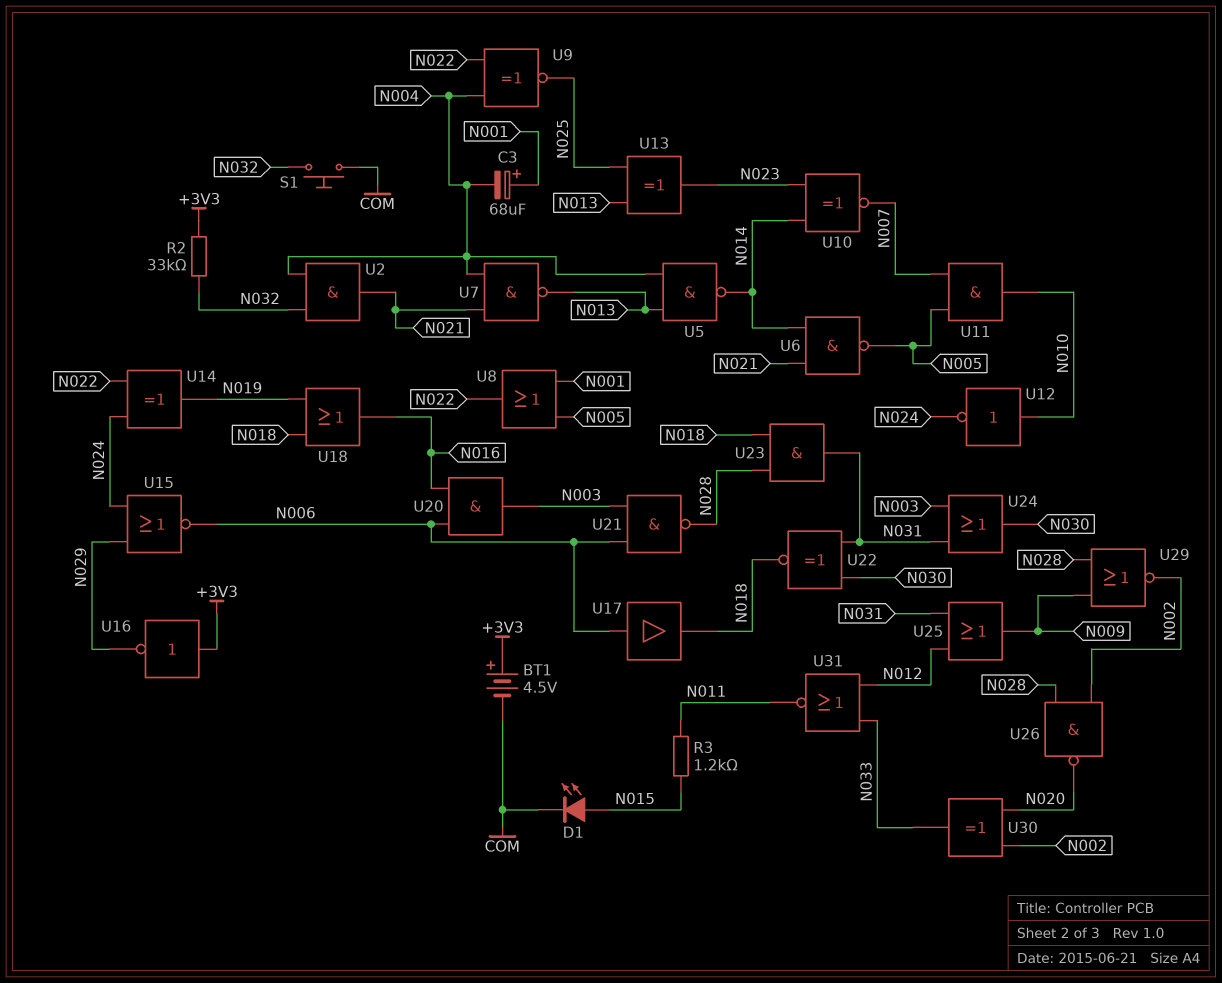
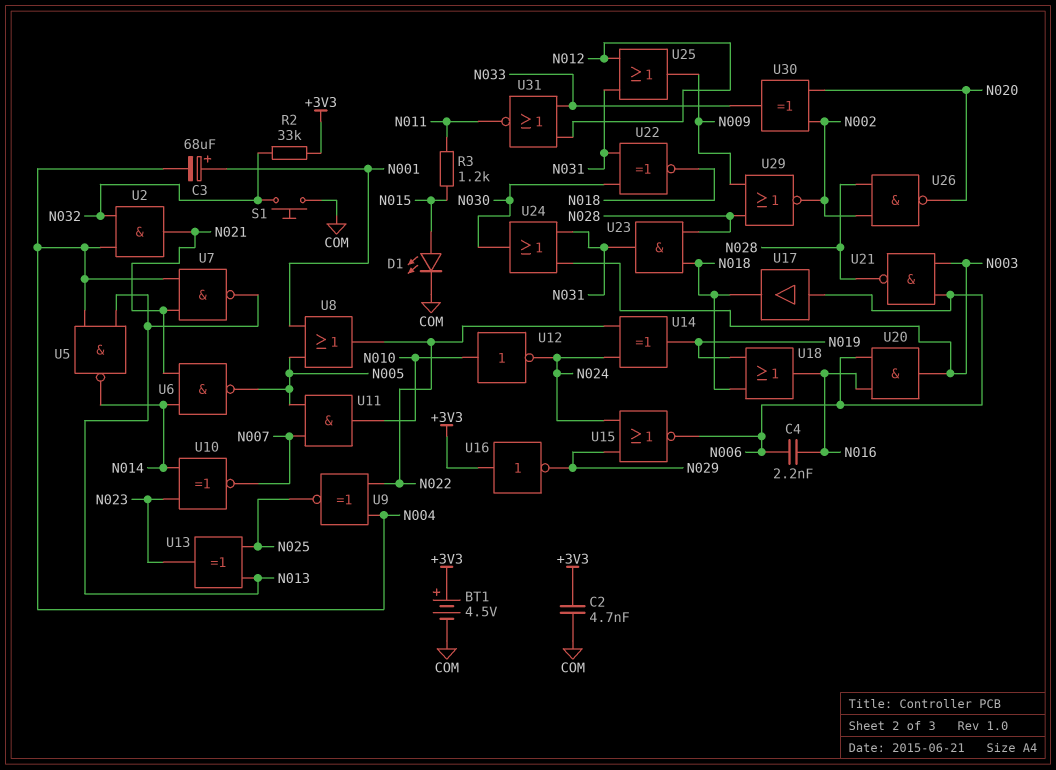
C2: none -> 4.7nF (+3V3, COM)
C4: none -> 2.2nF (N006, N016)

